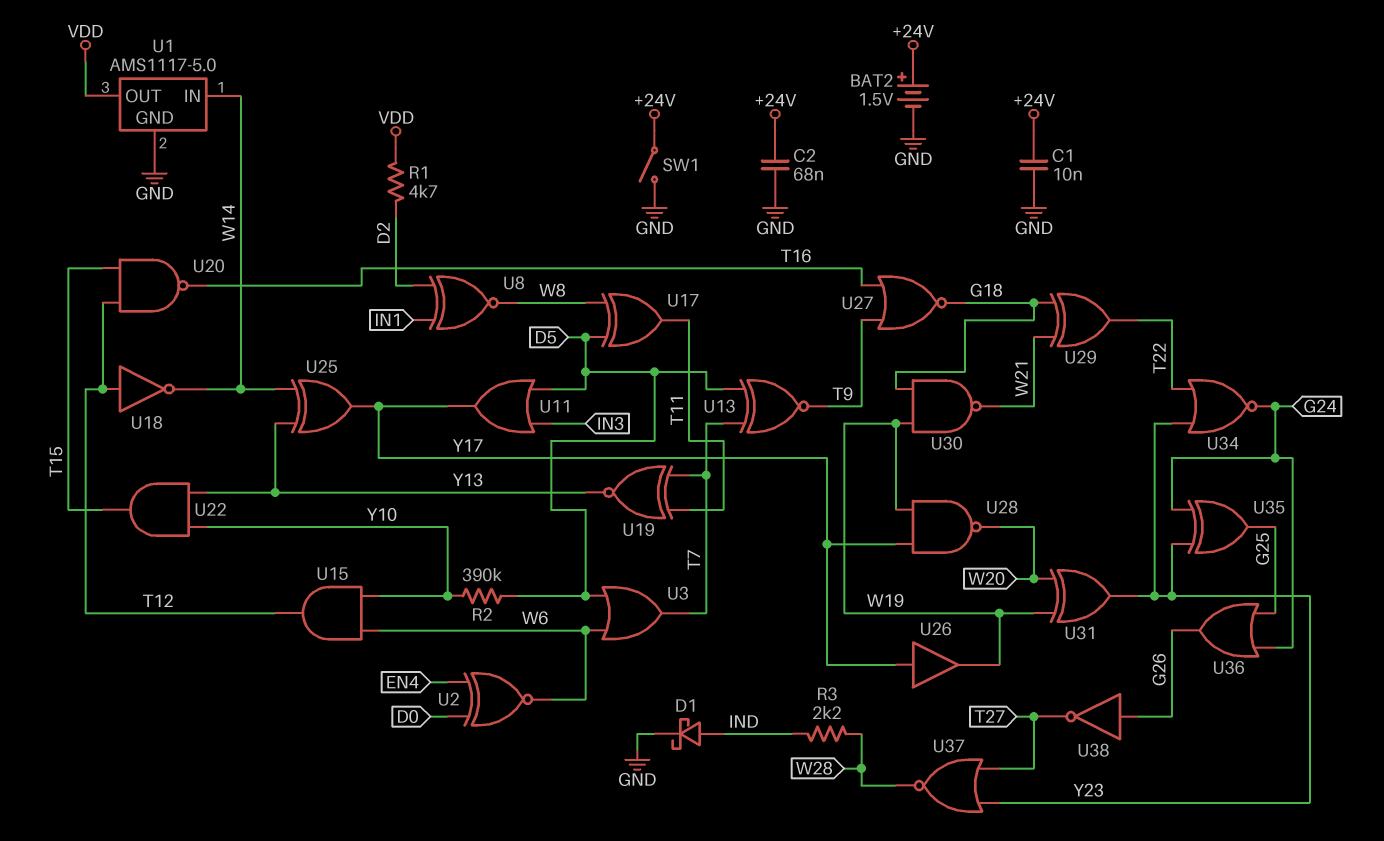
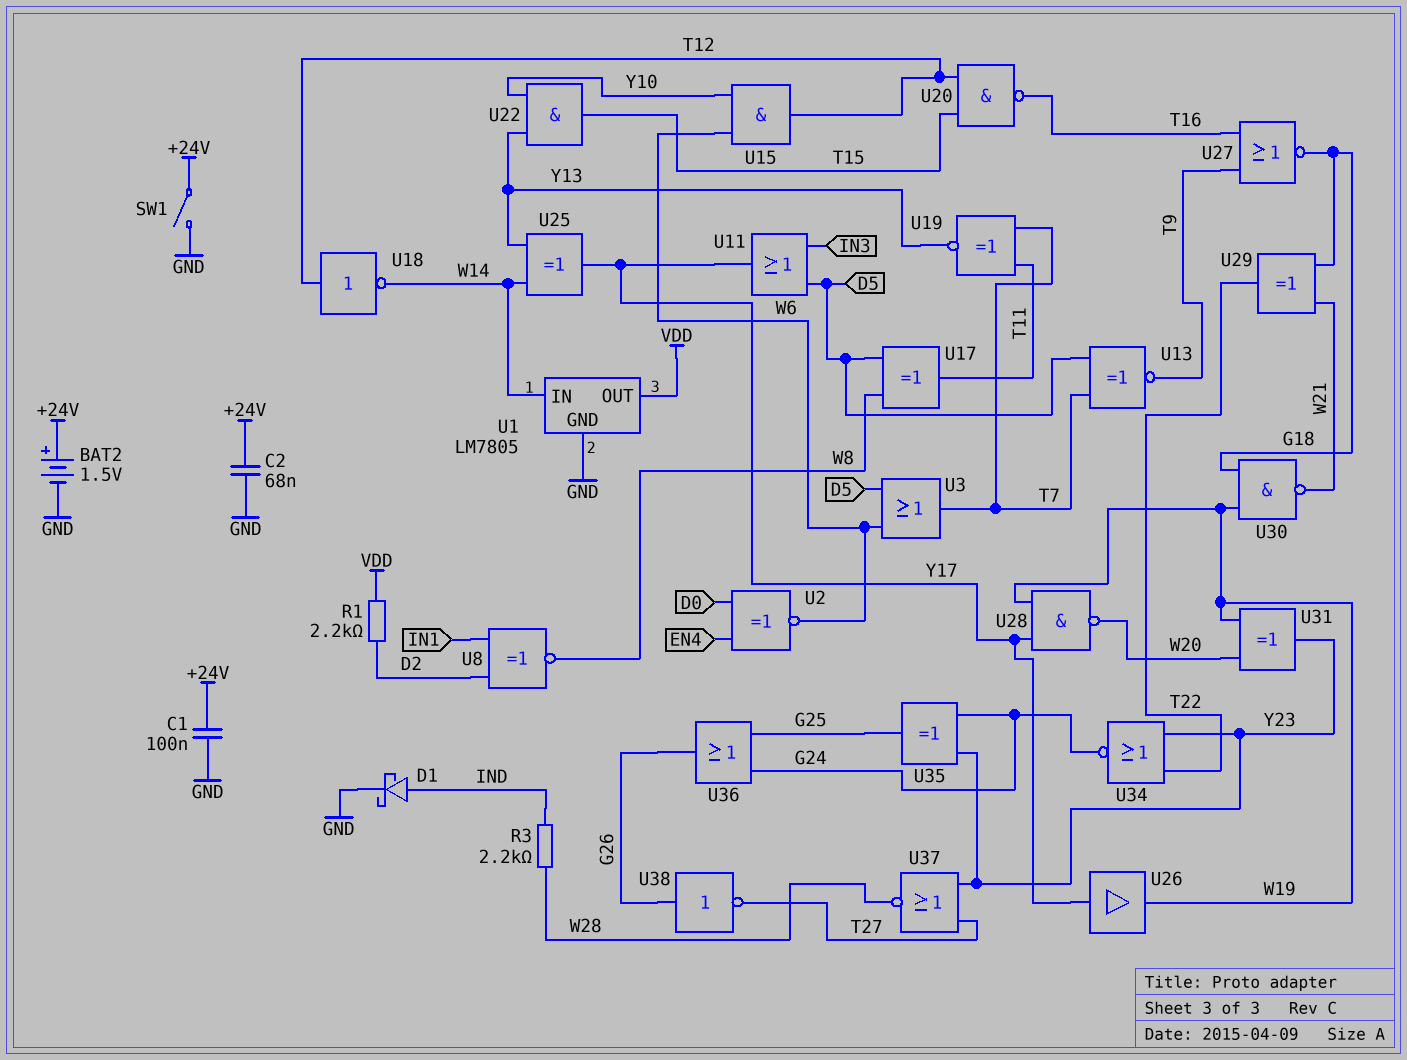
C1: 10nF (+24V, GND) -> 100nF (+24V, GND)
R1: 4.7k (D2, VDD) -> 2.2k (D2, VDD)
R2: 390k (D5, Y10) -> none
U1: AMS1117-5.0 -> LM7805

